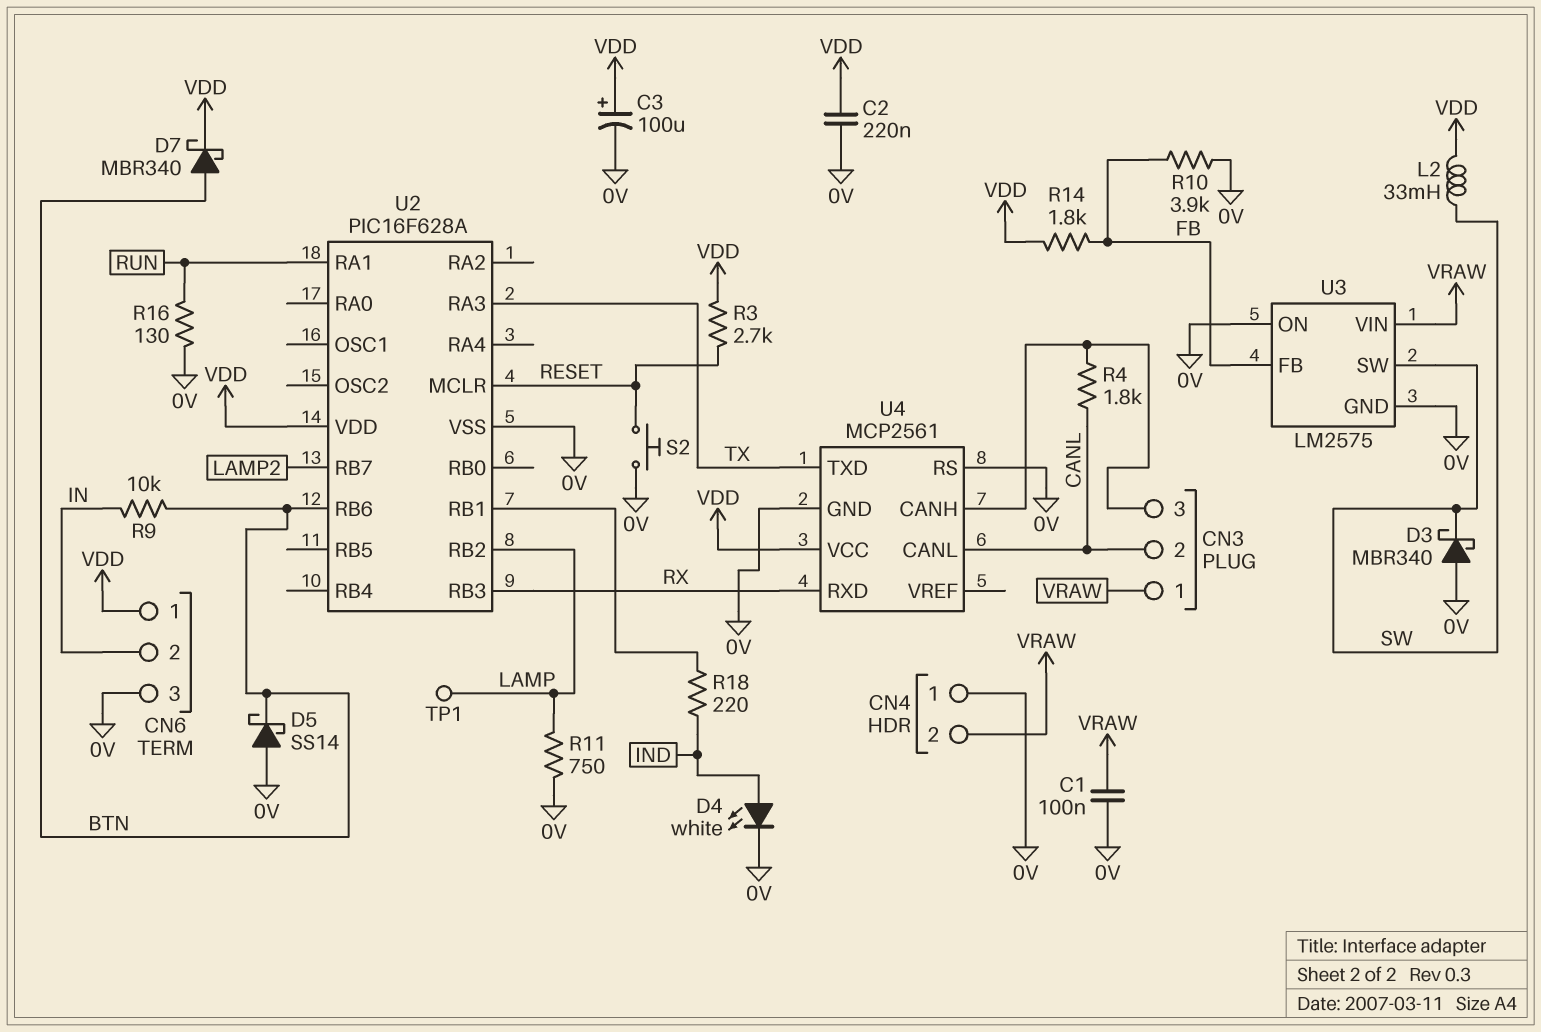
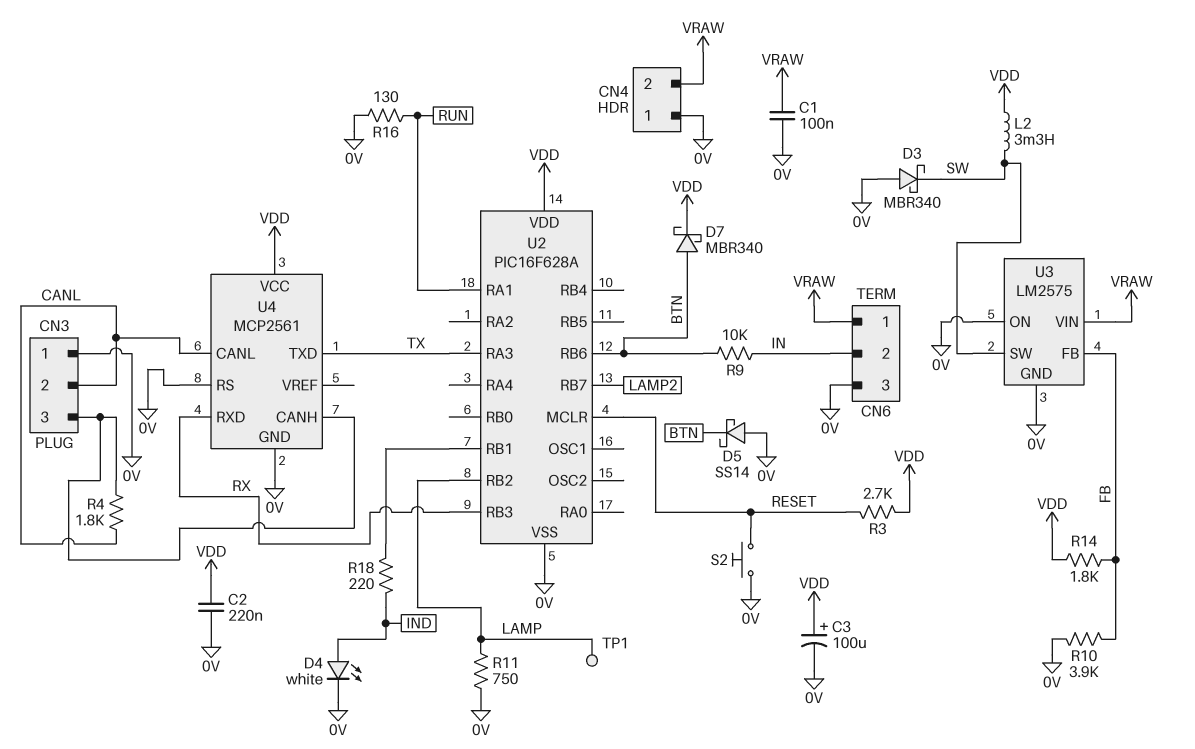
CN3 pin 1: VRAW -> 0V
CN6 pin 1: VDD -> VRAW
L2: 33mH (SW, VDD) -> 3.3mH (SW, VDD)

